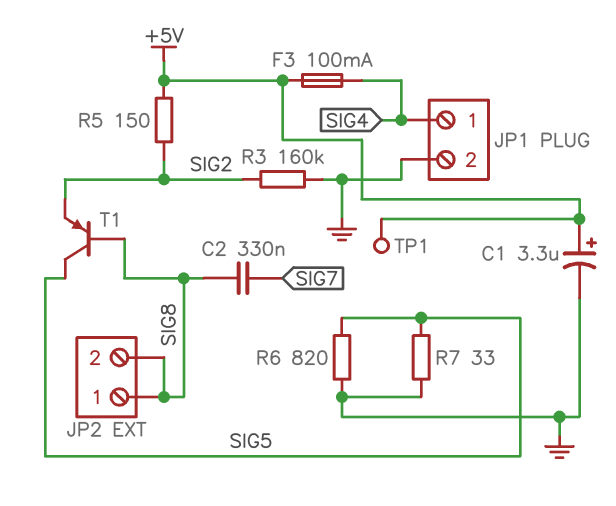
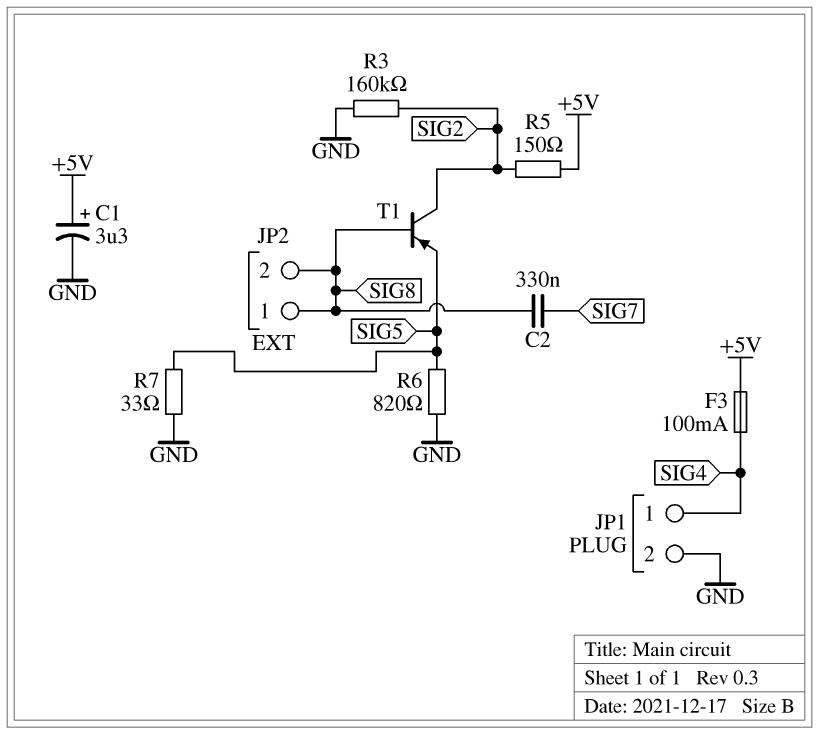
T1: PNP (B SIG8, C SIG5, E SIG2) -> PNP (B SIG8, C SIG2, E SIG5)
TP1: test point (+5V) -> none

